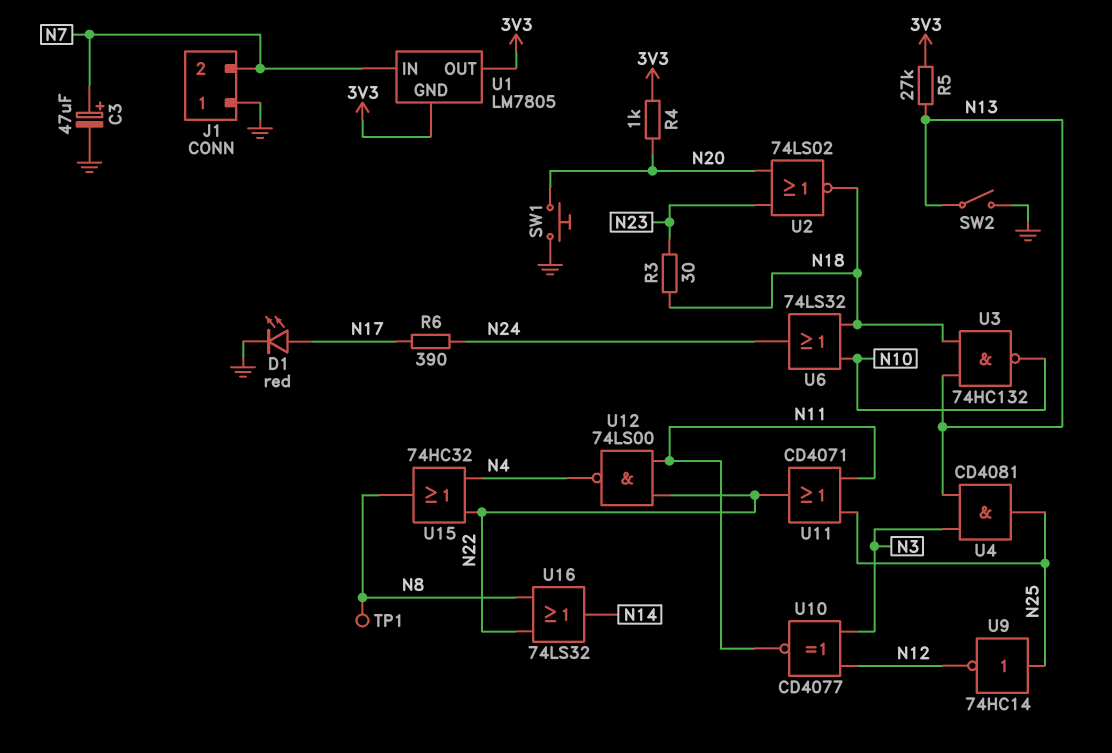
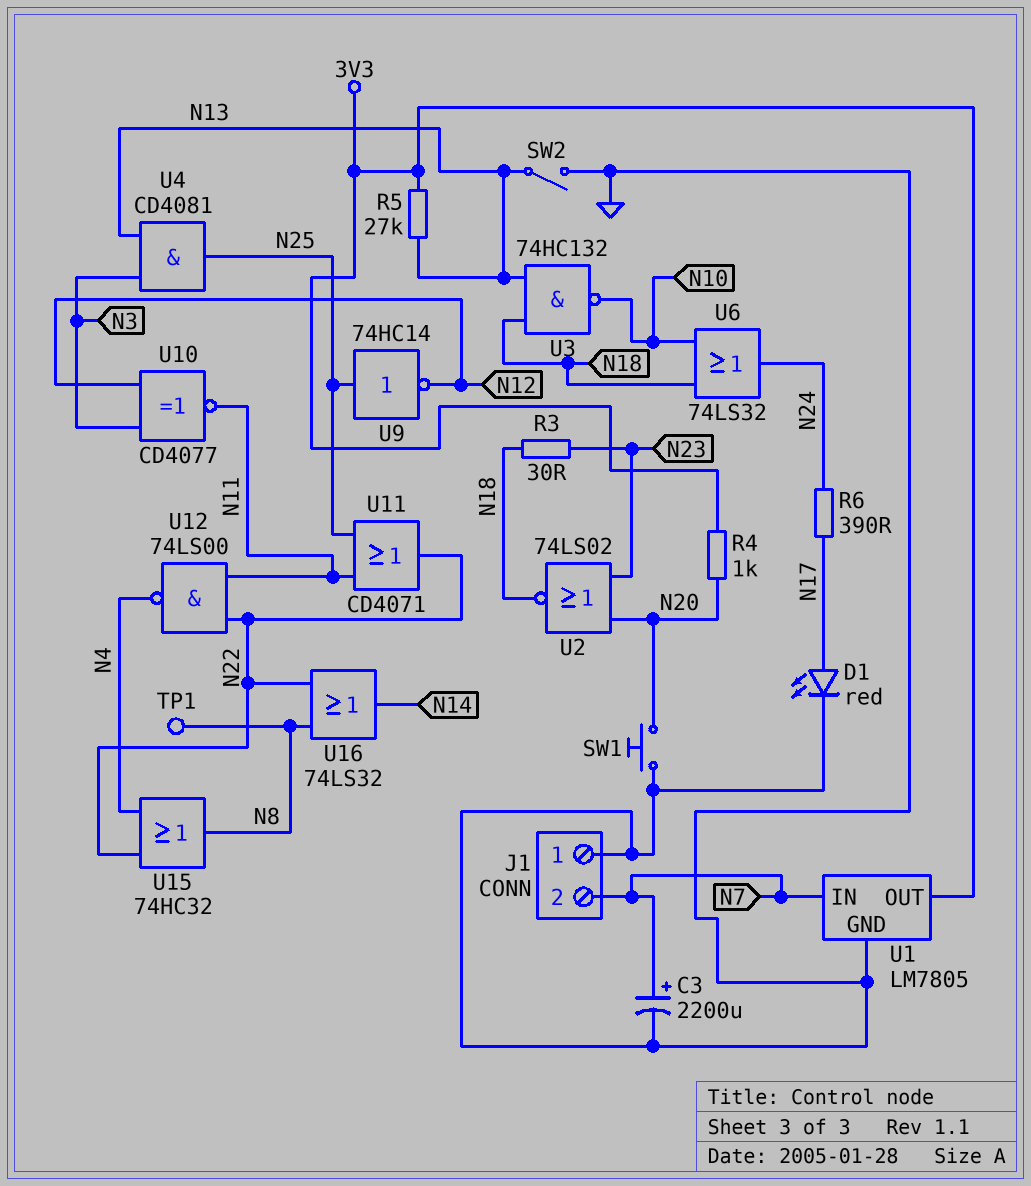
C3: 47uF (plus N7, minus GND) -> 2200uF (plus N7, minus GND)
U1 pin GND: 3V3 -> GND

